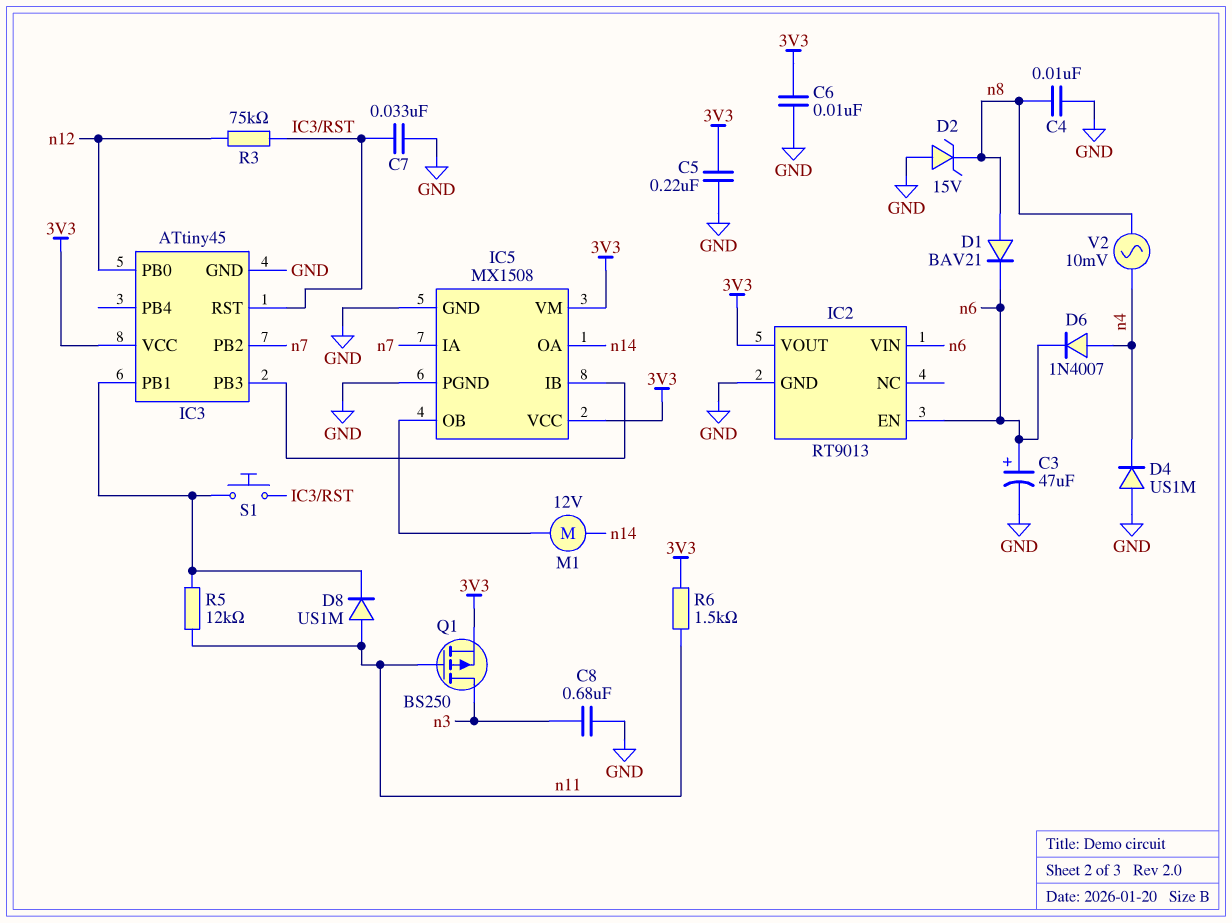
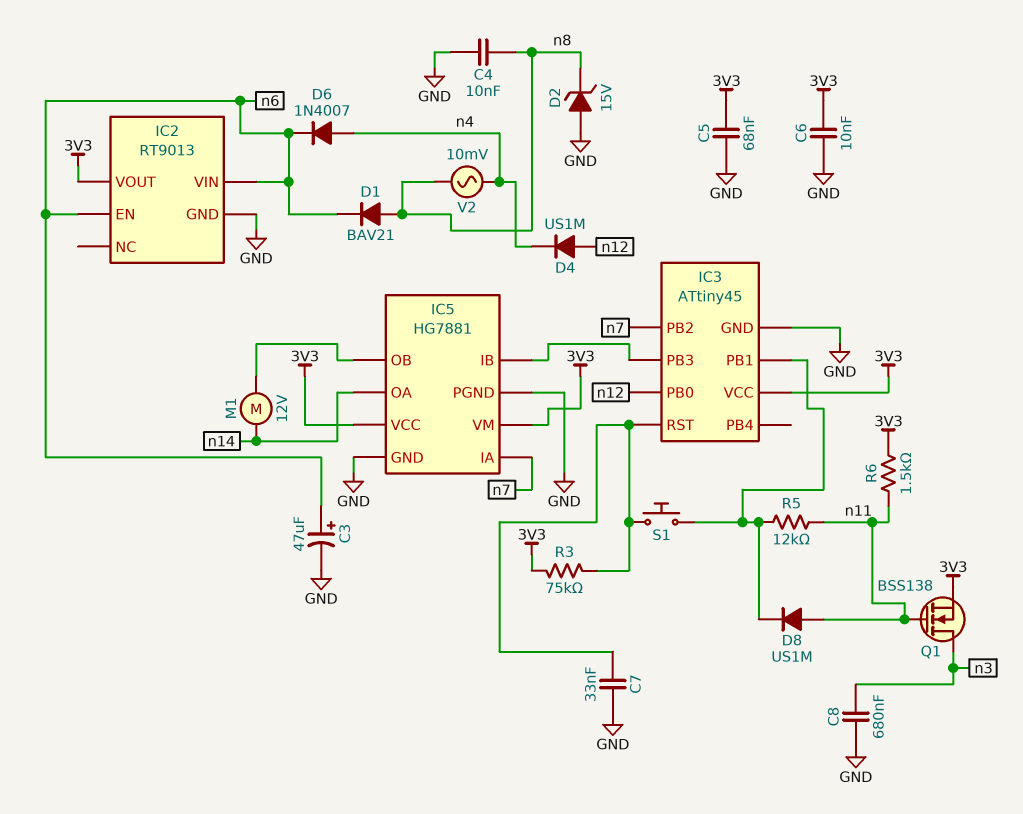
C5: 220nF (3V3, GND) -> 68nF (3V3, GND)
D4: diode US1M (A GND, K n4) -> diode US1M (A n12, K n4)
IC5: MX1508 -> HG7881
Q1: PMOS BS250 (G n11, D n3, S 3V3) -> NMOS BSS138 (G n11, D n3, S 3V3)
R3: 75k (IC3/RST, n12) -> 75k (3V3, IC3/RST)

